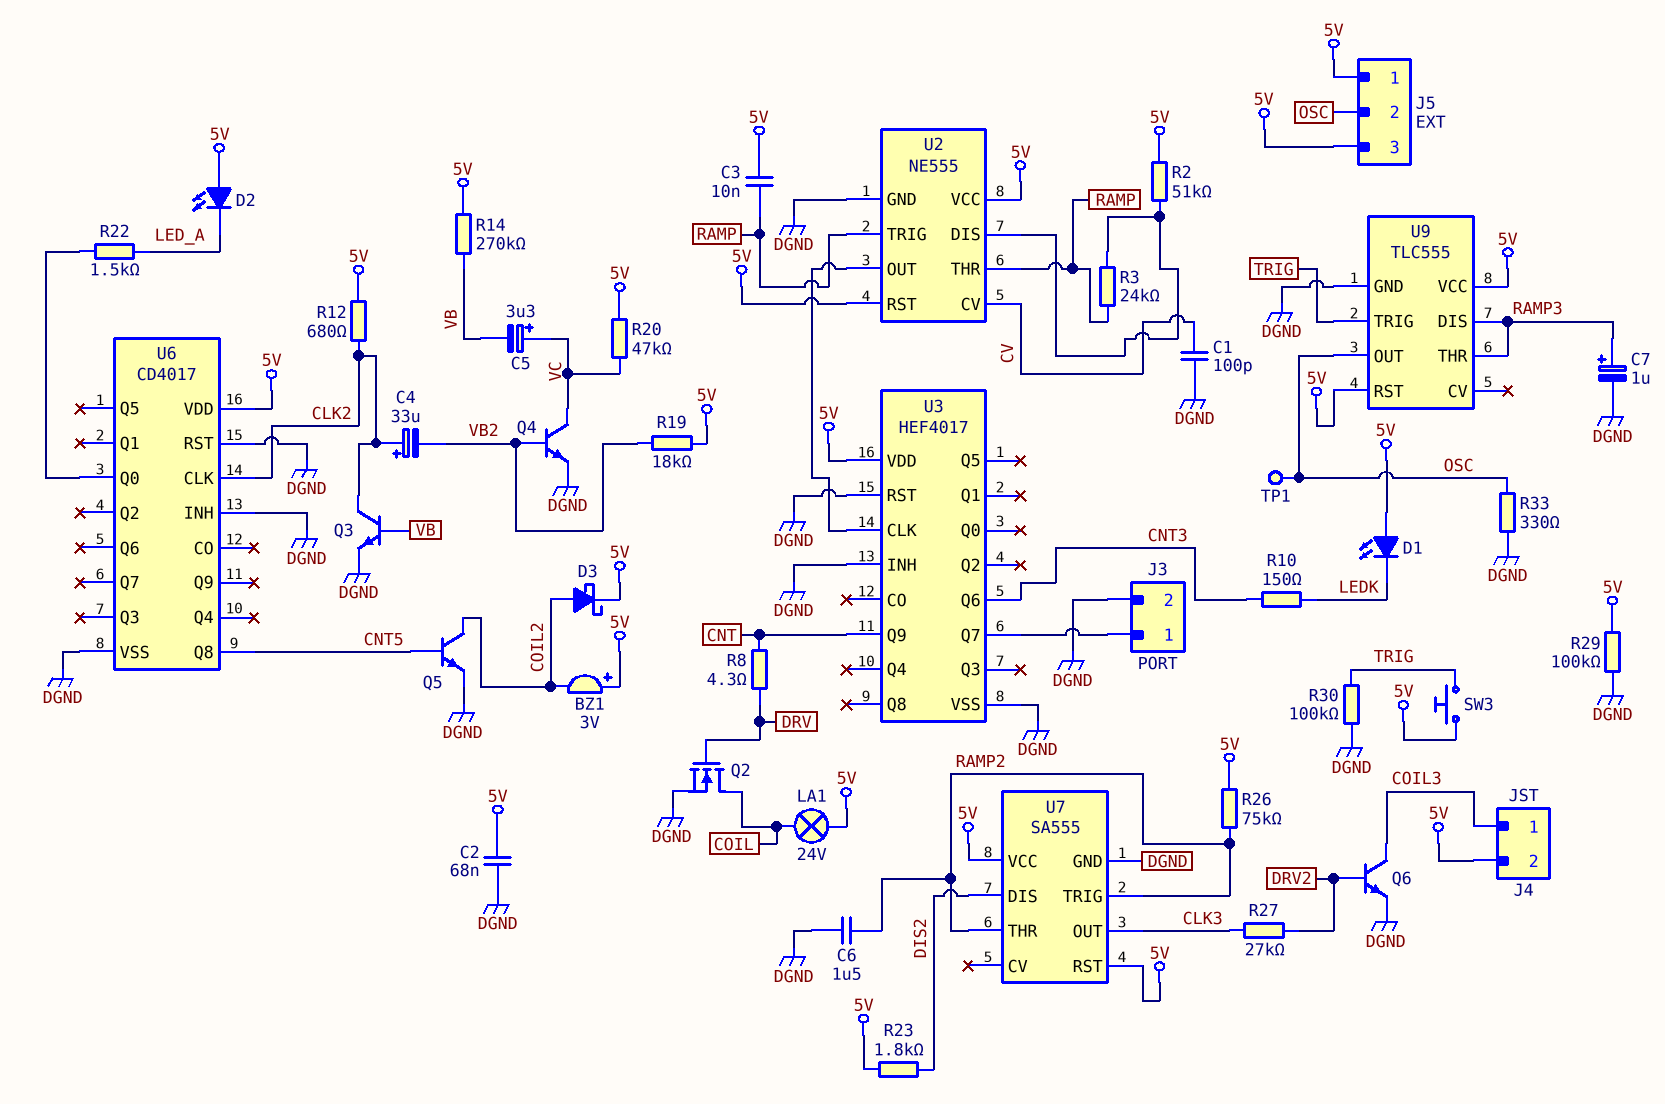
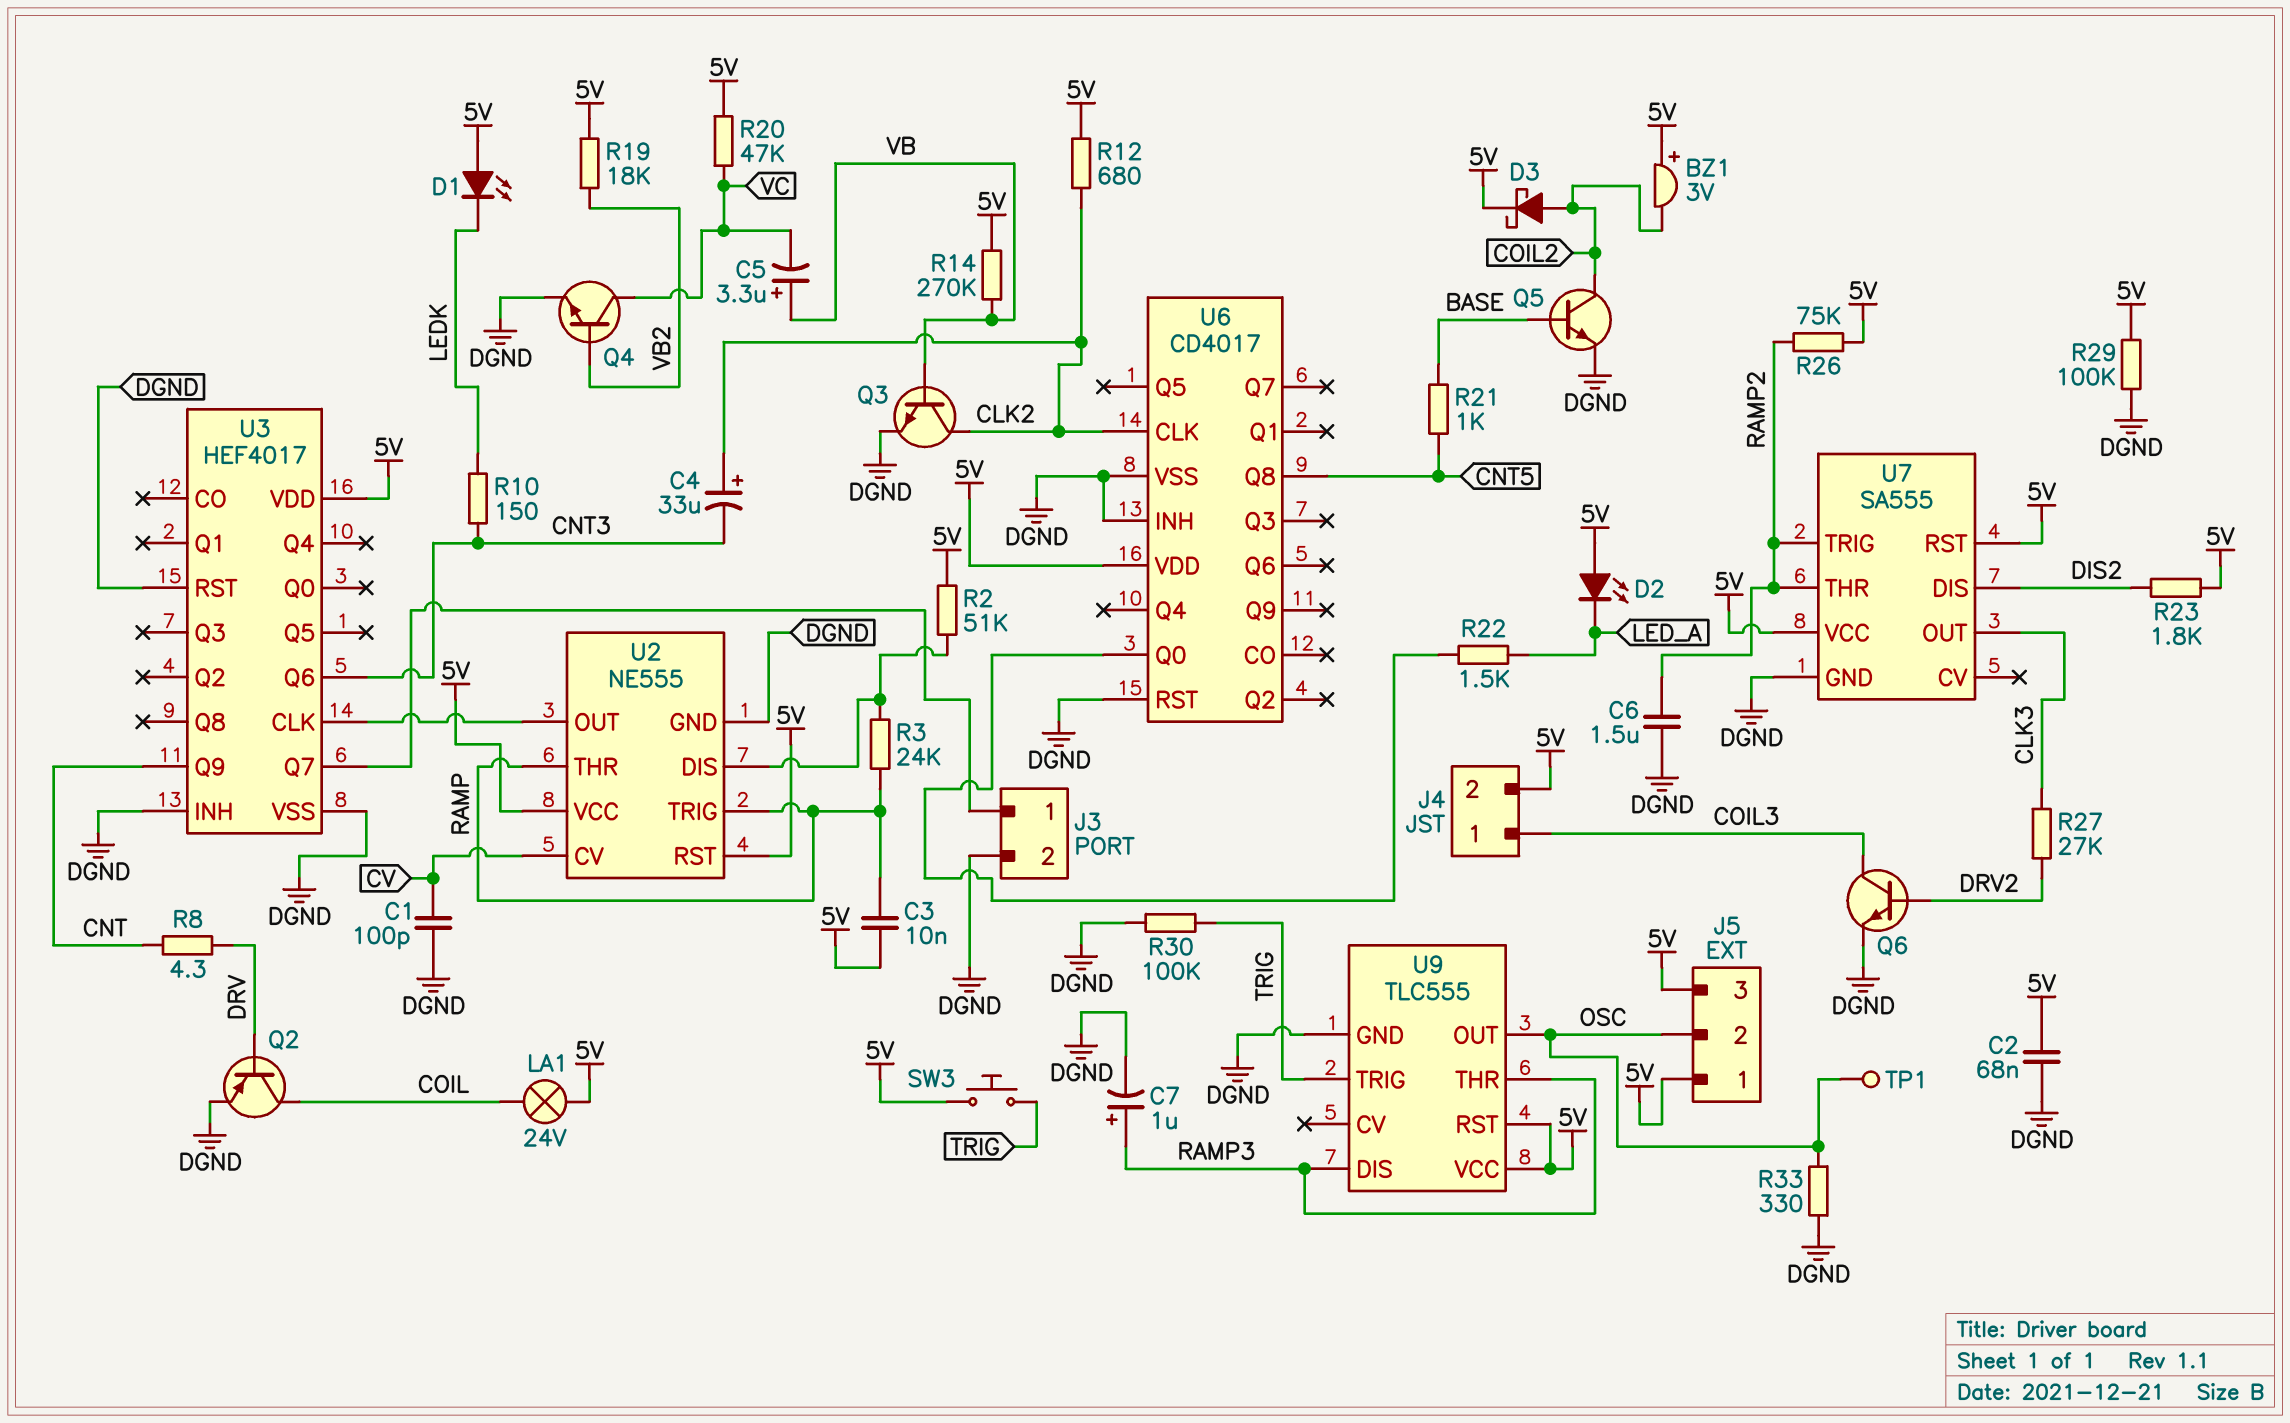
C4: 33uF (plus CLK2, minus VB2) -> 33uF (plus CLK2, minus CNT3)
C5: 3.3uF (plus VC, minus VB) -> 3.3uF (plus VB, minus VC)
Q2: NMOS (G DRV, D COIL, S DGND) -> PNP (B DRV, C COIL, E DGND)
Q5: NPN (B CNT5, C COIL2, E DGND) -> NPN (B BASE, C COIL2, E DGND)
R21: none -> 1k (BASE, CNT5)

